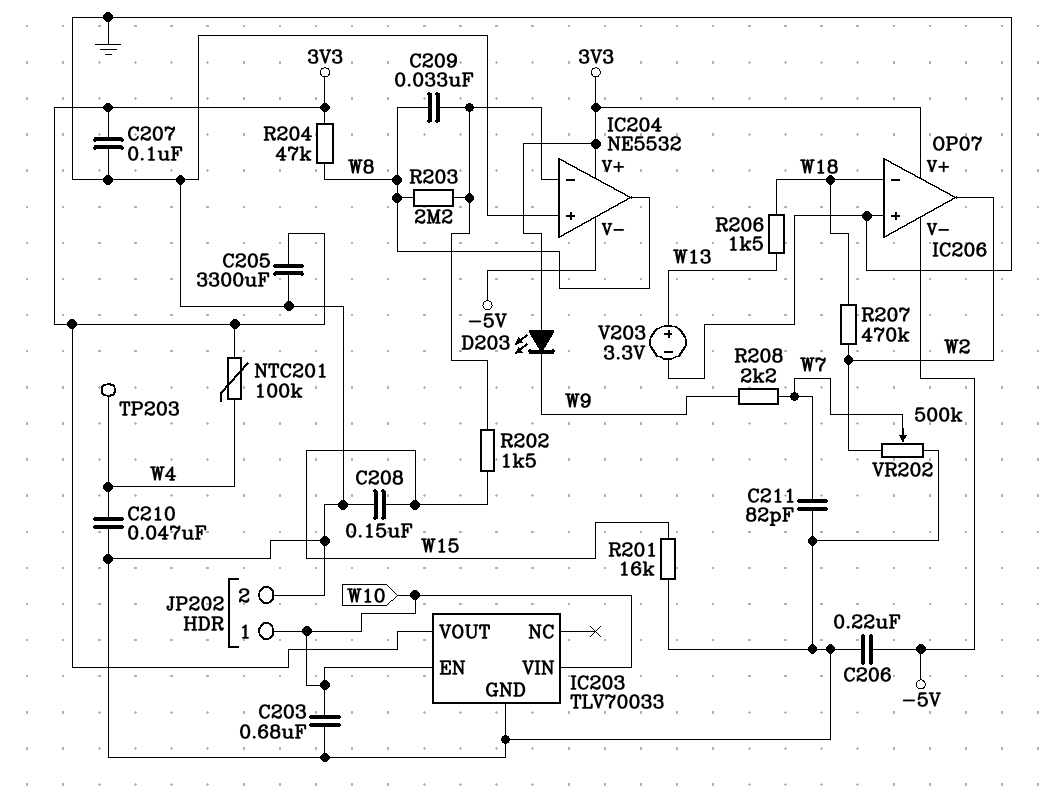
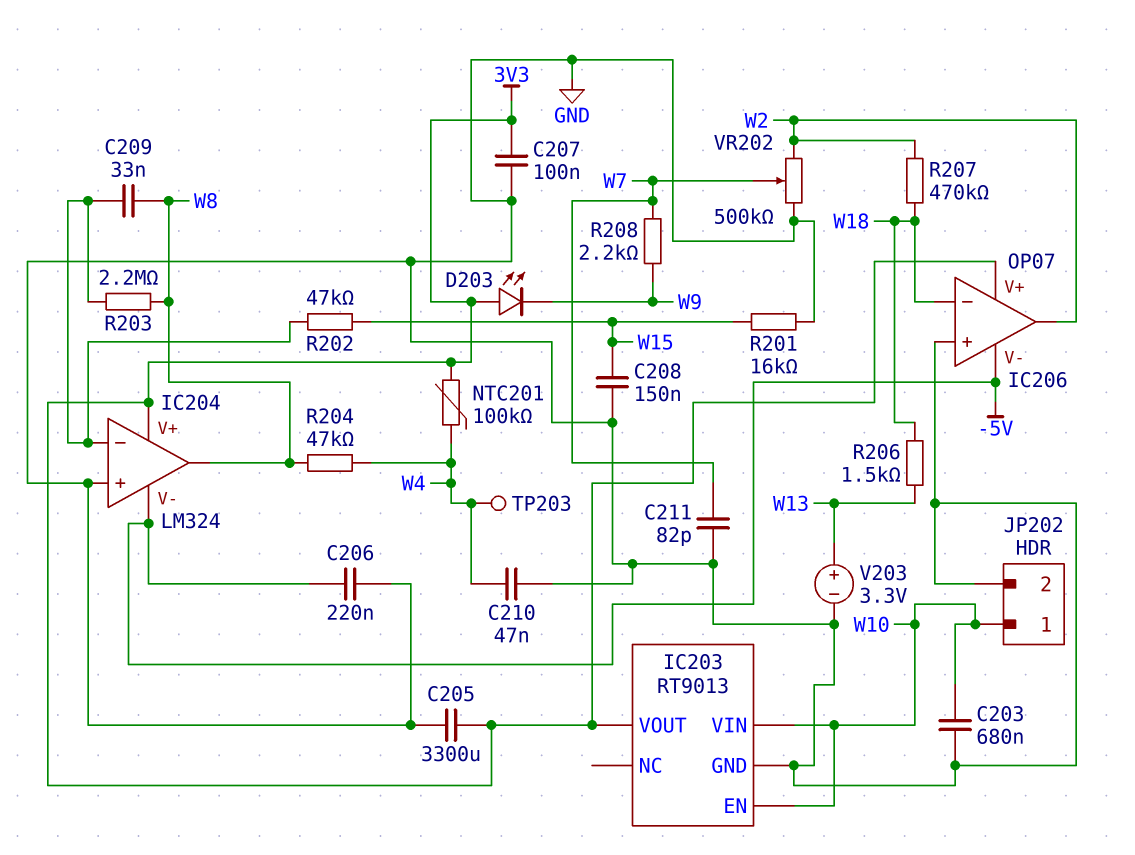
IC203: TLV70033 -> RT9013
IC204: NE5532 -> LM324
R202: 1.5k (IC204/in-, W15) -> 47k (IC204/in-, W15)
R204: 47k (3V3, W8) -> 47k (W4, W8)

